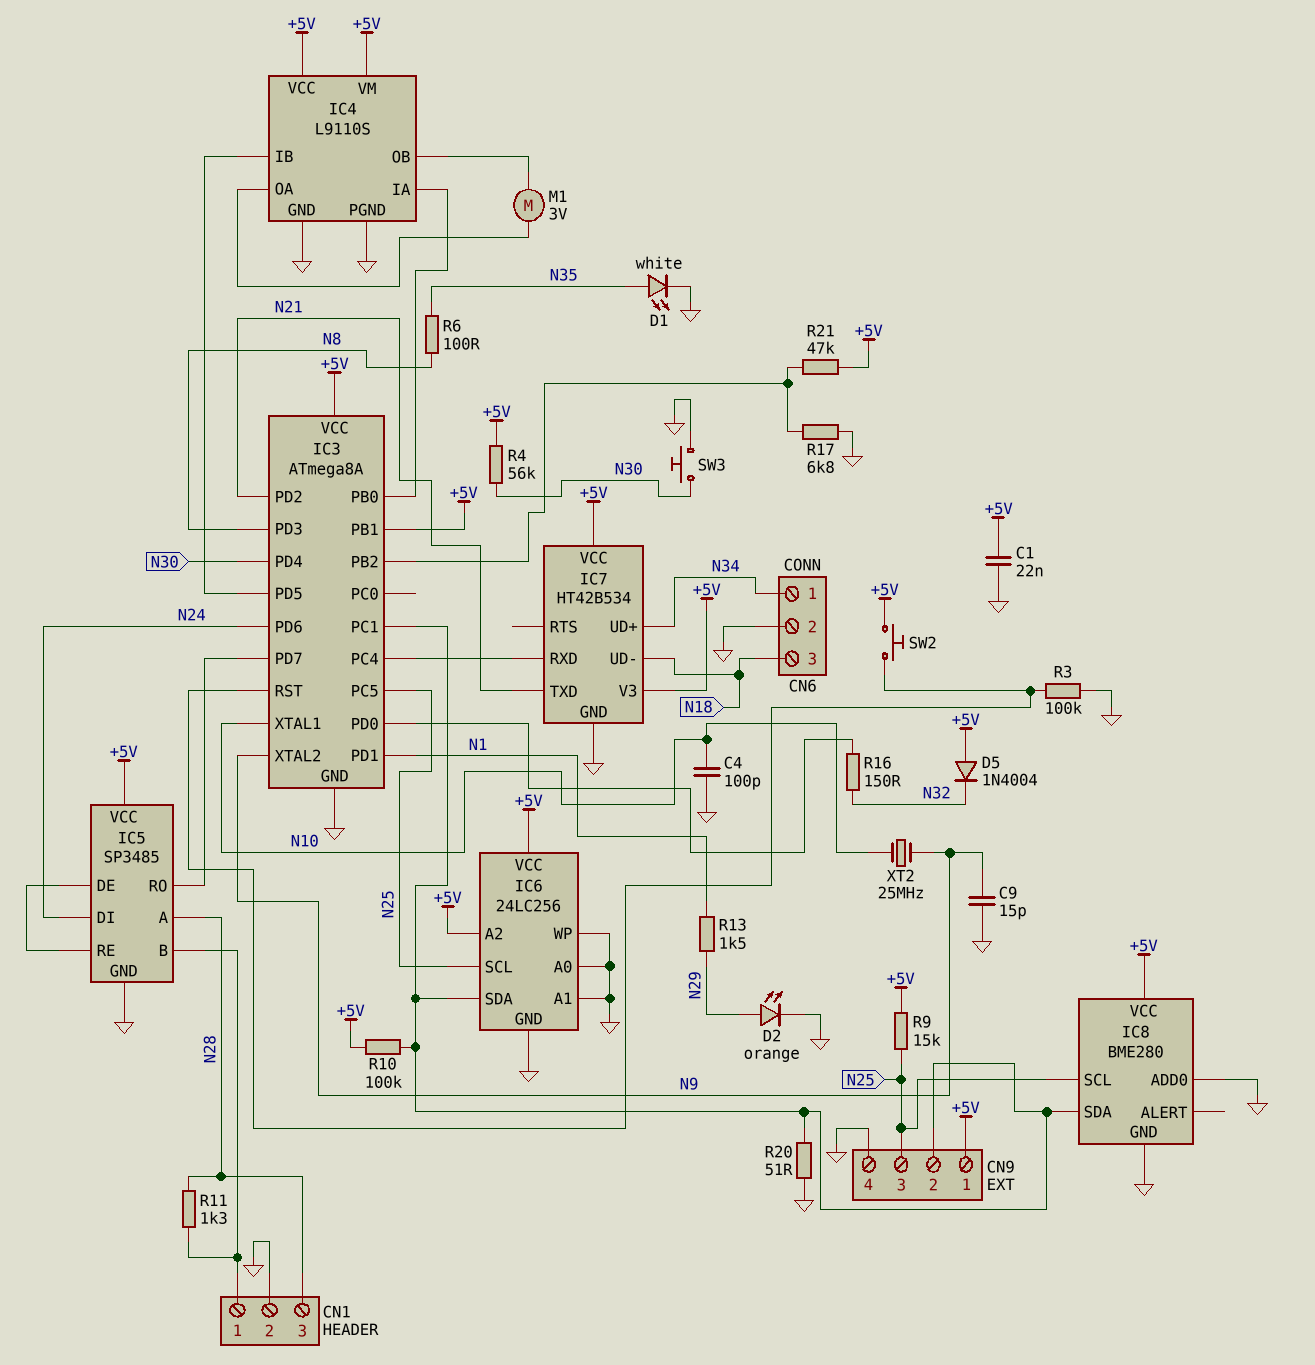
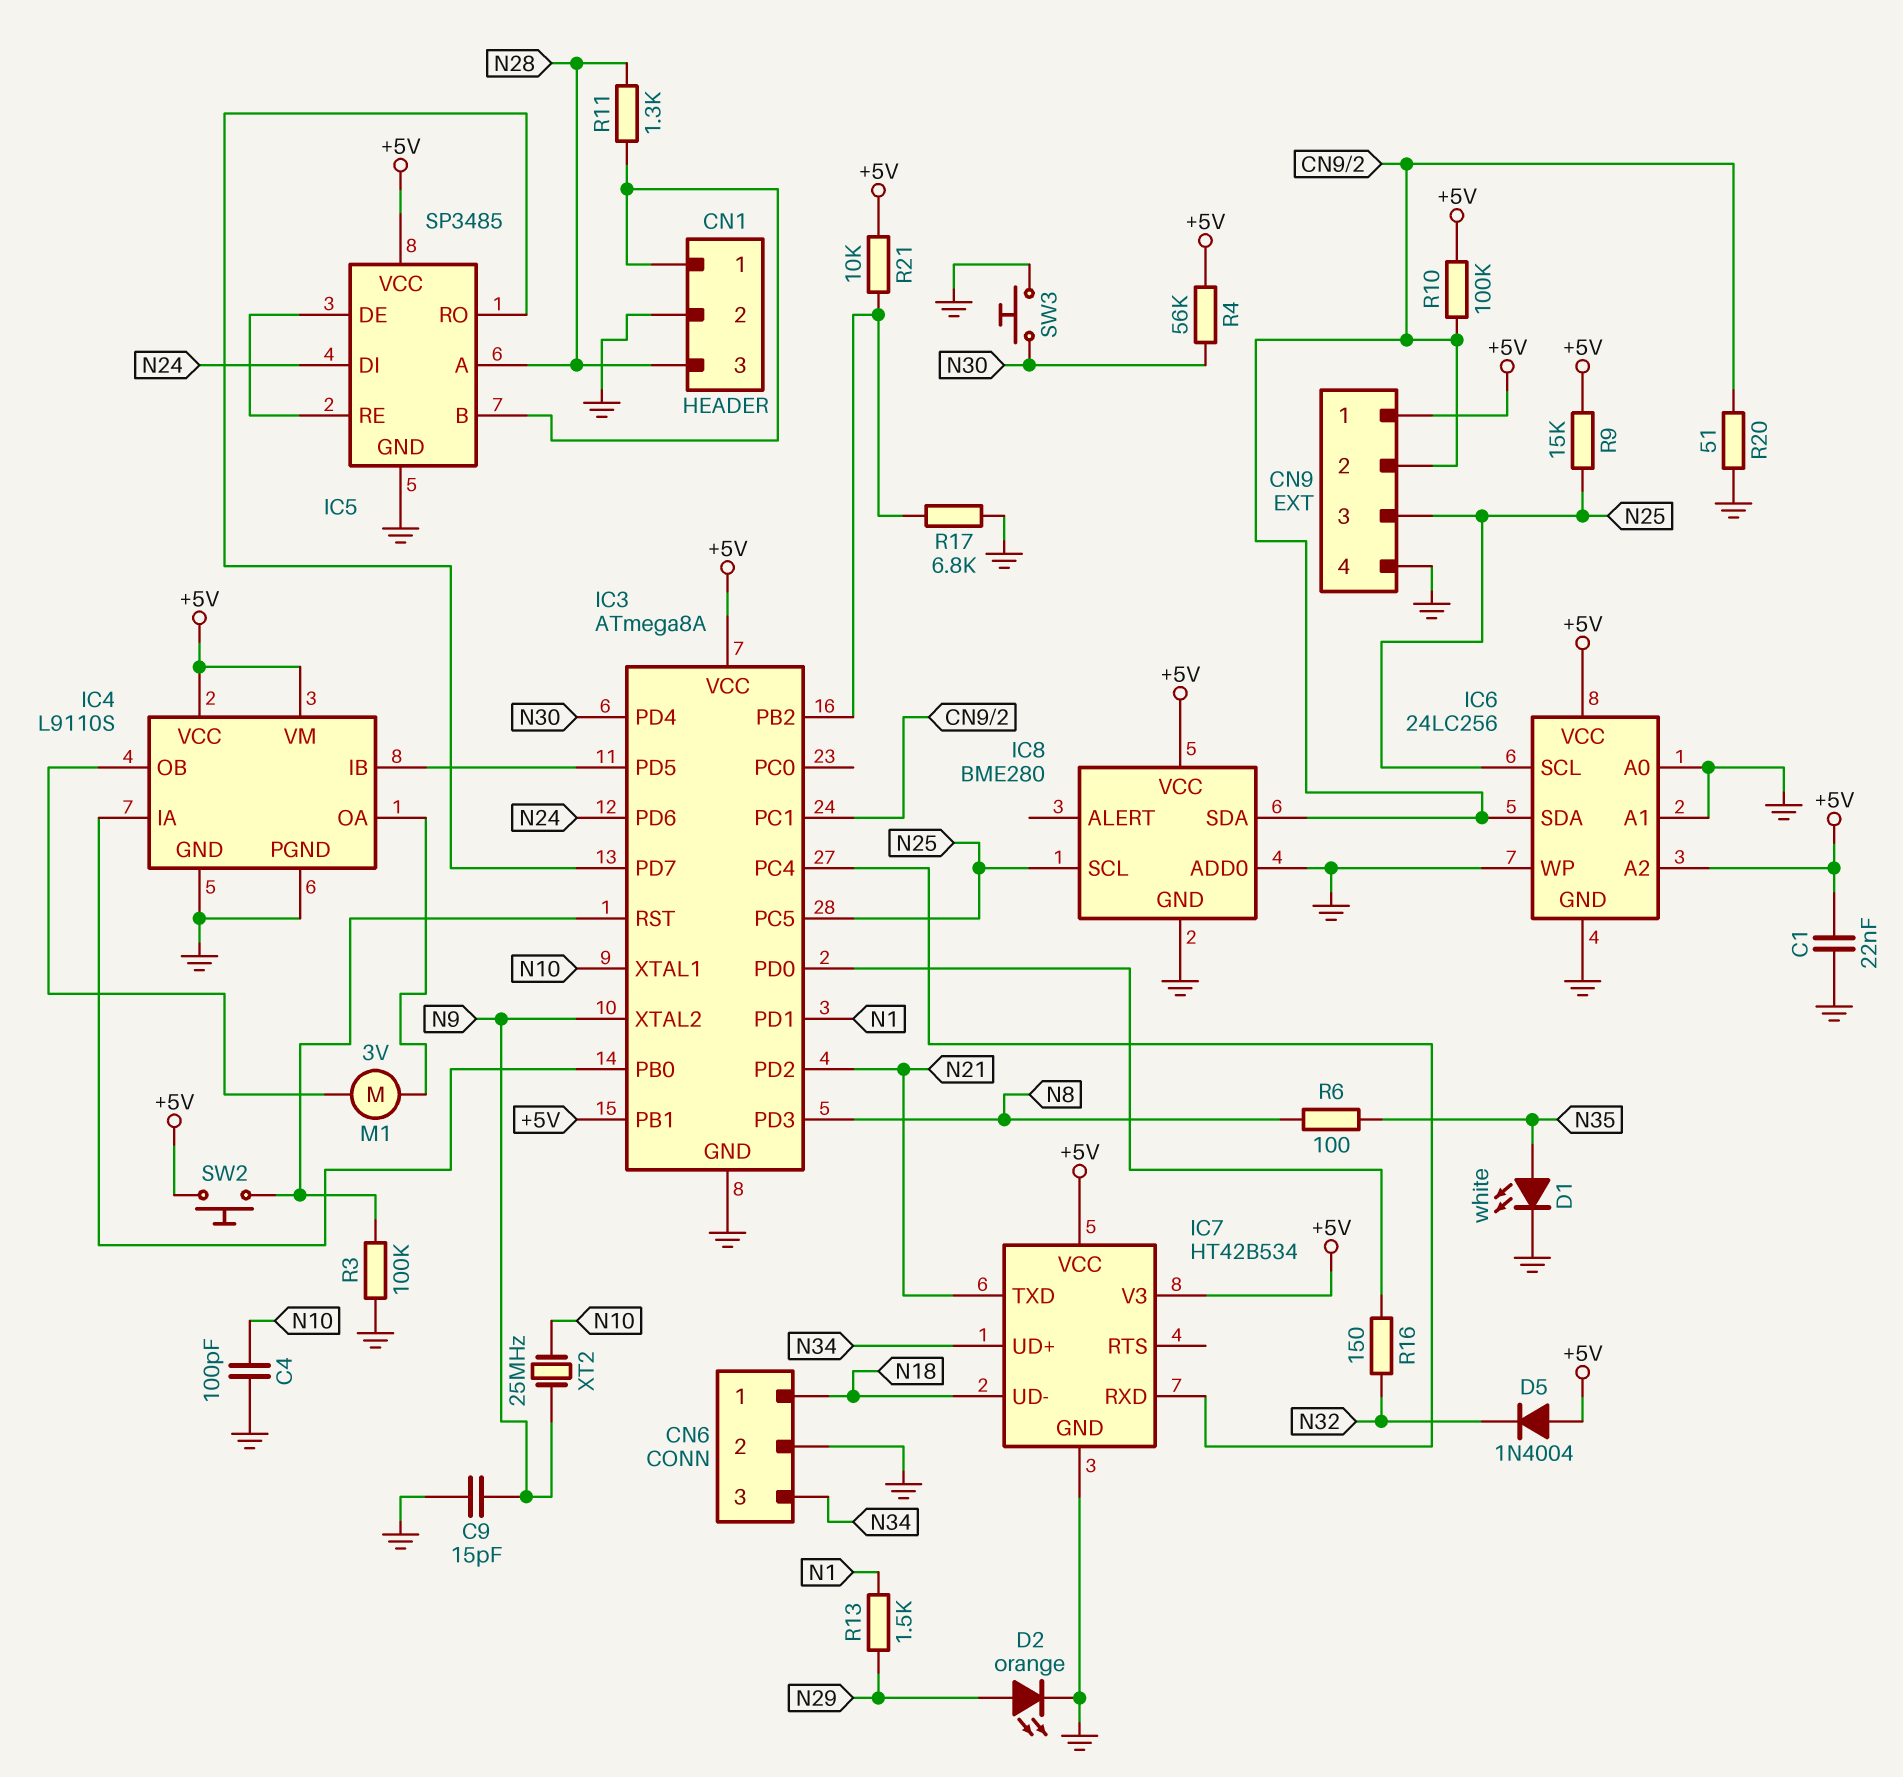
CN6 pin 1: N34 -> N18
CN6 pin 3: N18 -> N34
R21: 47k (+5V, IC3/PB2) -> 10k (+5V, IC3/PB2)

